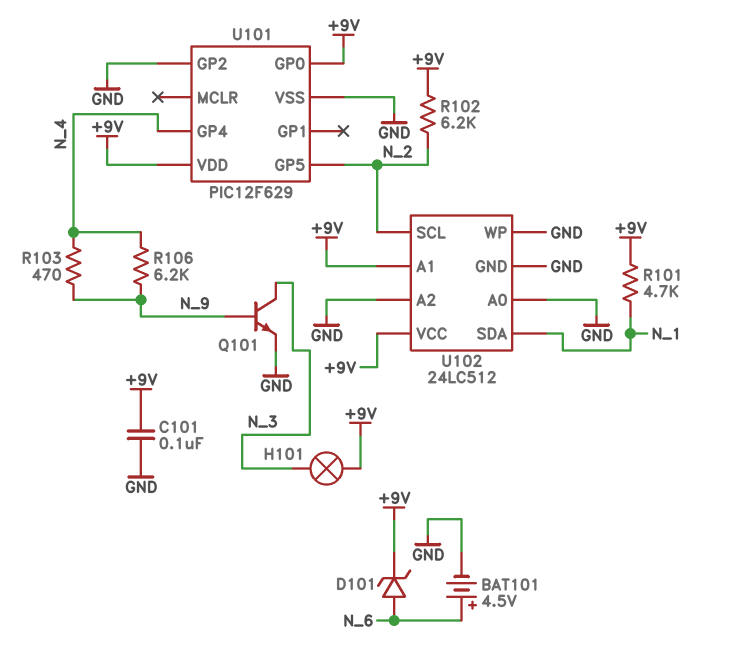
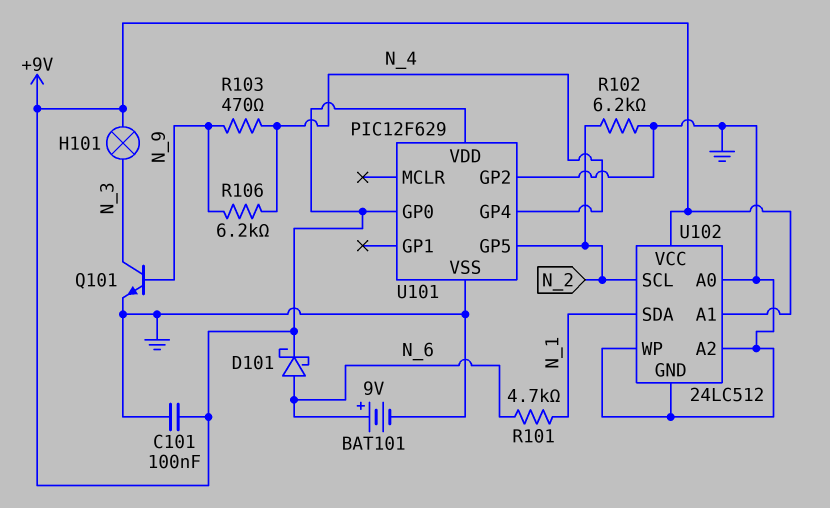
BAT101: 4.5V (plus N_6, minus GND) -> 9V (plus N_6, minus GND)
D101: zener (A N_6, K +9V) -> schottky (A N_6, K +9V)
R101: 4.7k (+9V, N_1) -> 4.7k (N_1, N_6)
R102: 6.2k (+9V, N_2) -> 6.2k (GND, N_2)

